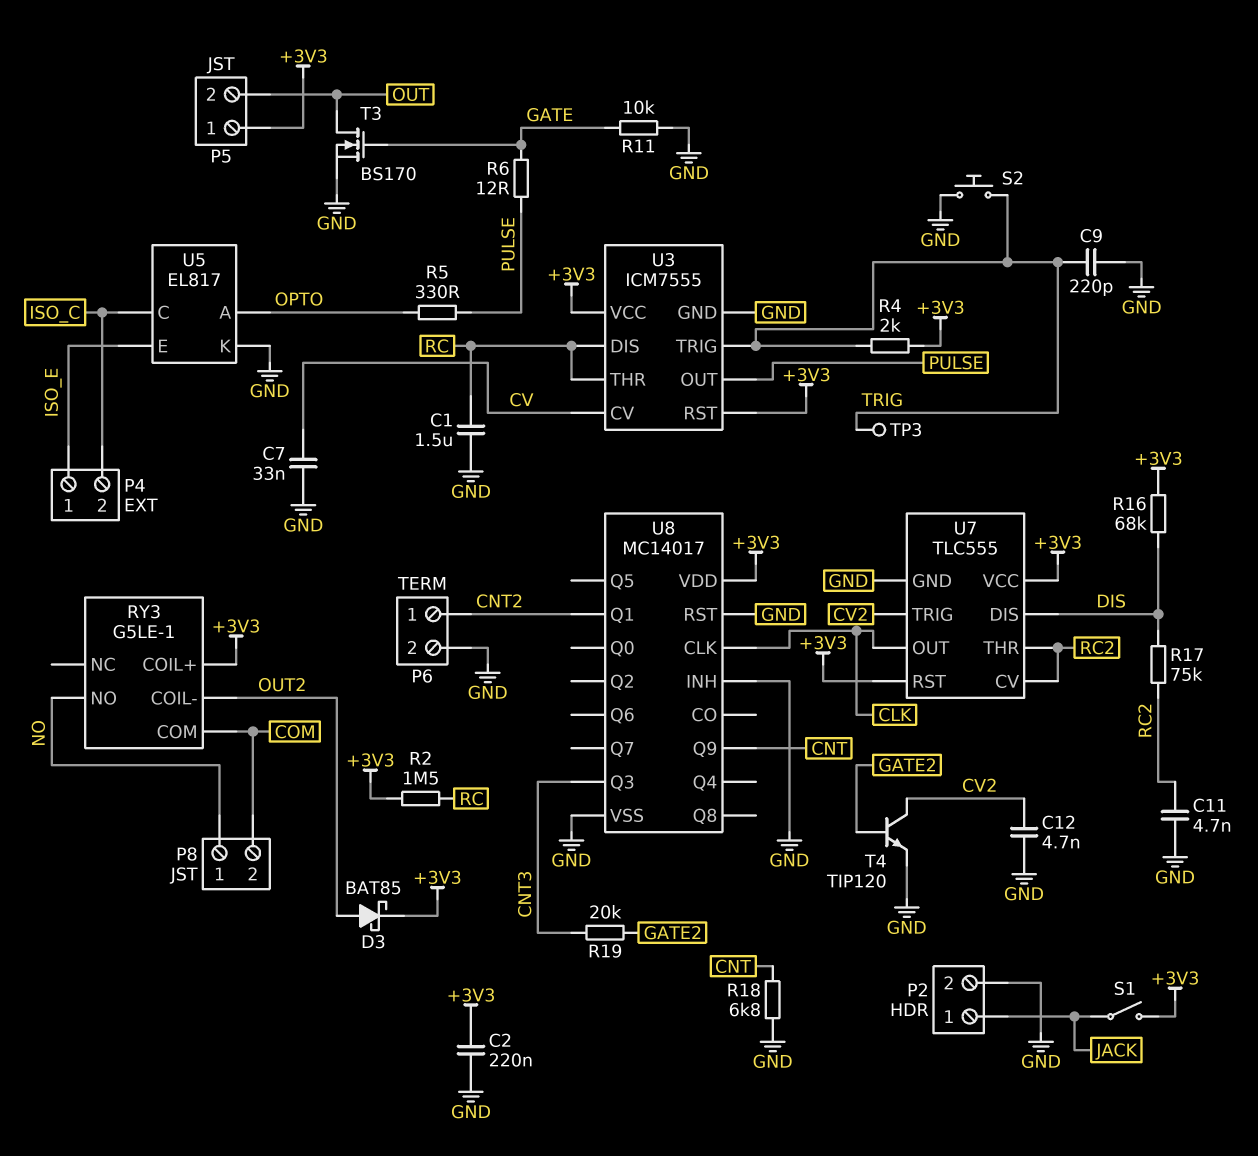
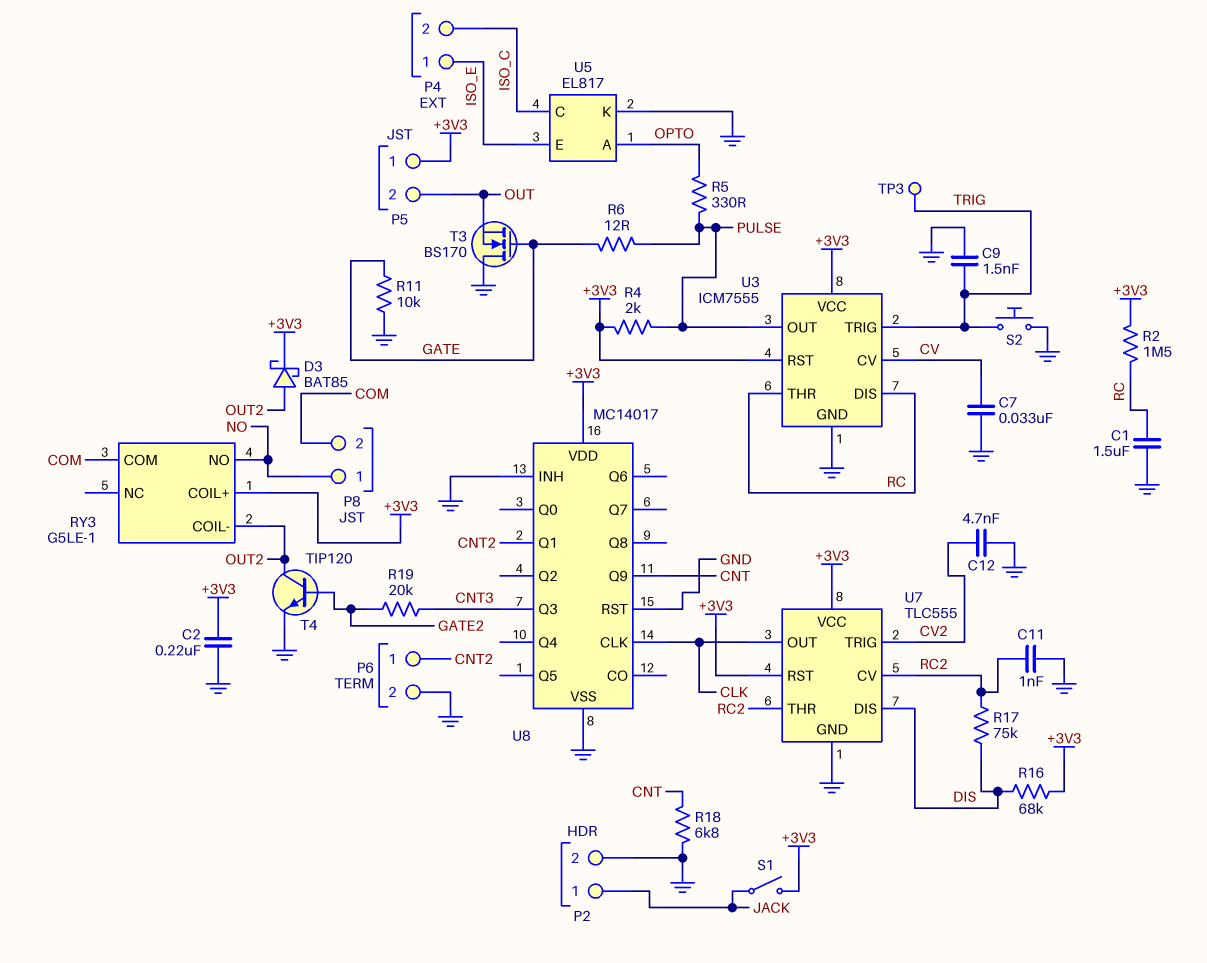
C9: 220pF (GND, TRIG) -> 1.5nF (GND, TRIG)
C11: 4.7nF (GND, RC2) -> 1nF (GND, RC2)
R4: 2k (+3V3, TRIG) -> 2k (+3V3, PULSE)
T3: NMOS BS170 (G GATE, D OUT, S GND) -> NMOS BS170 (G GATE, D GND, S OUT)
T4: NPN TIP120 (B GATE2, C CV2, E GND) -> NPN TIP120 (B GATE2, C OUT2, E GND)

